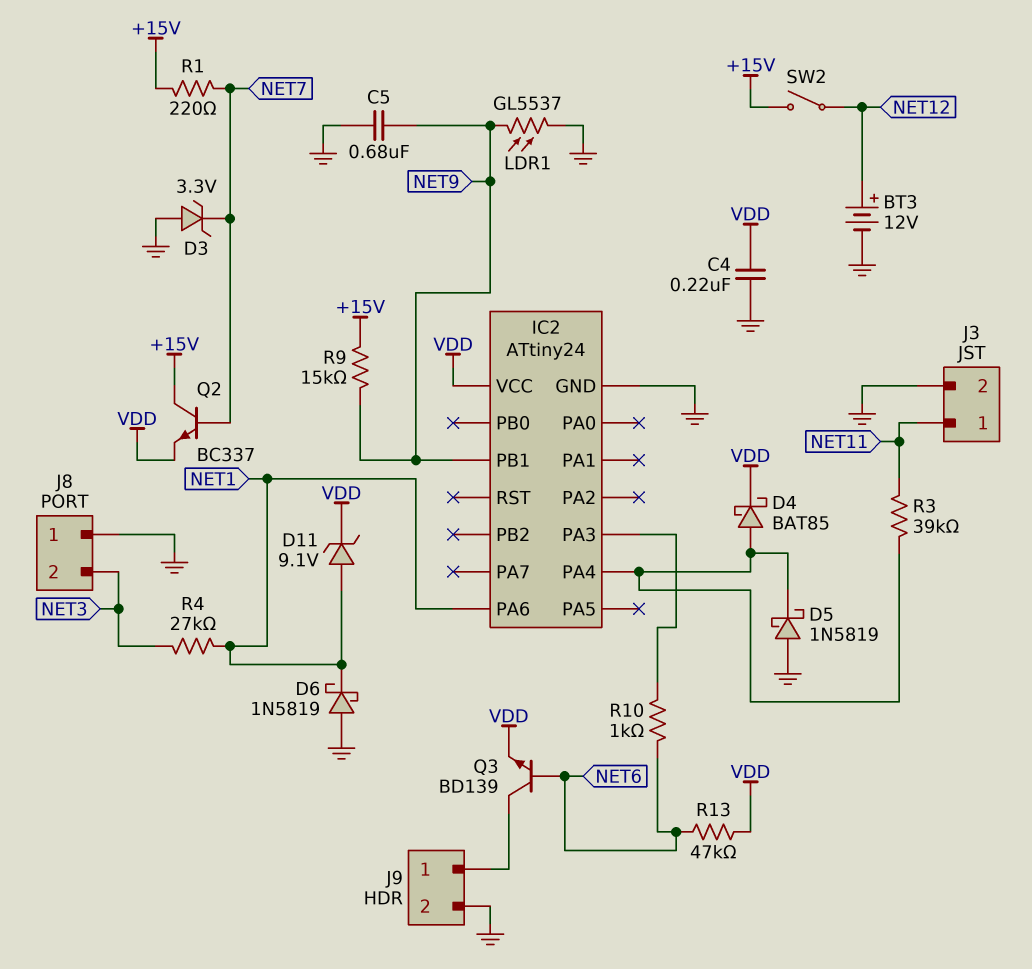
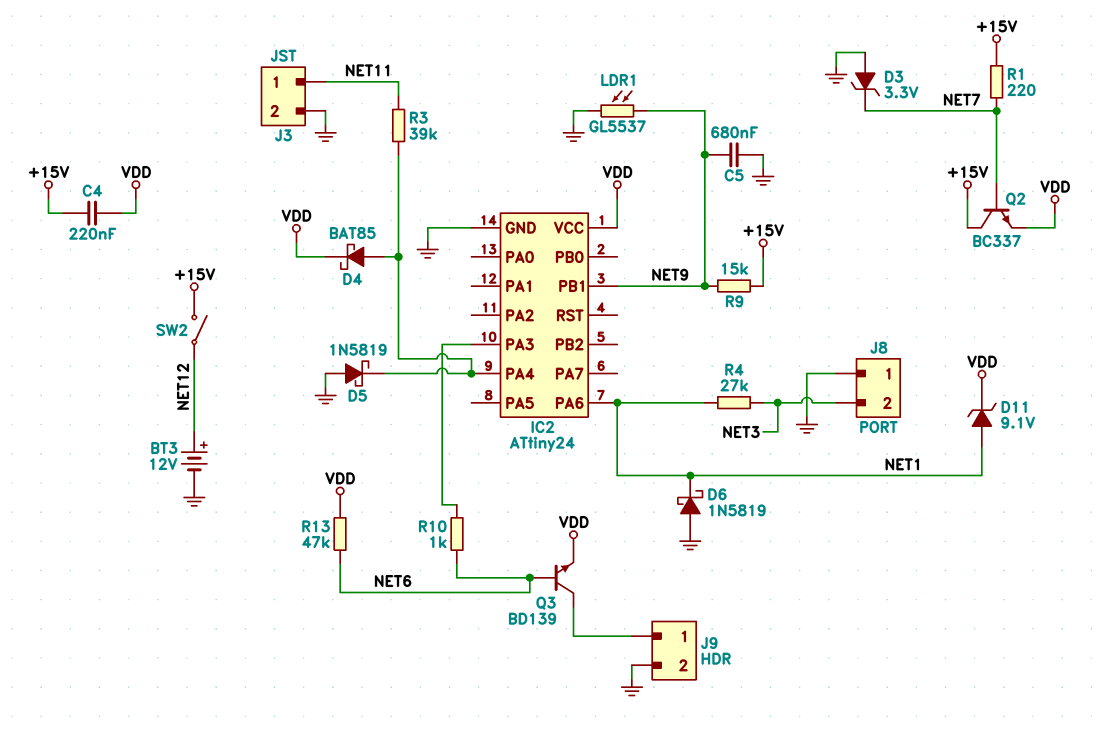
C4: 220nF (GND, VDD) -> 220nF (+15V, VDD)

